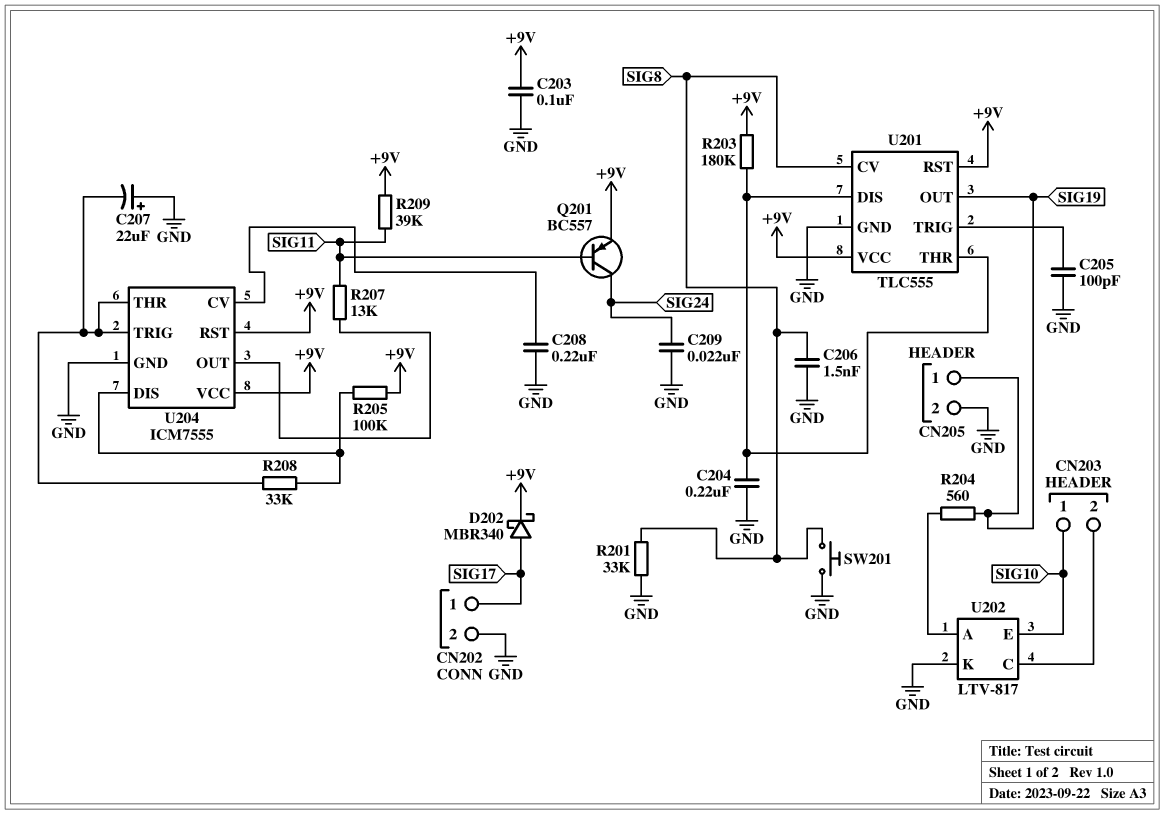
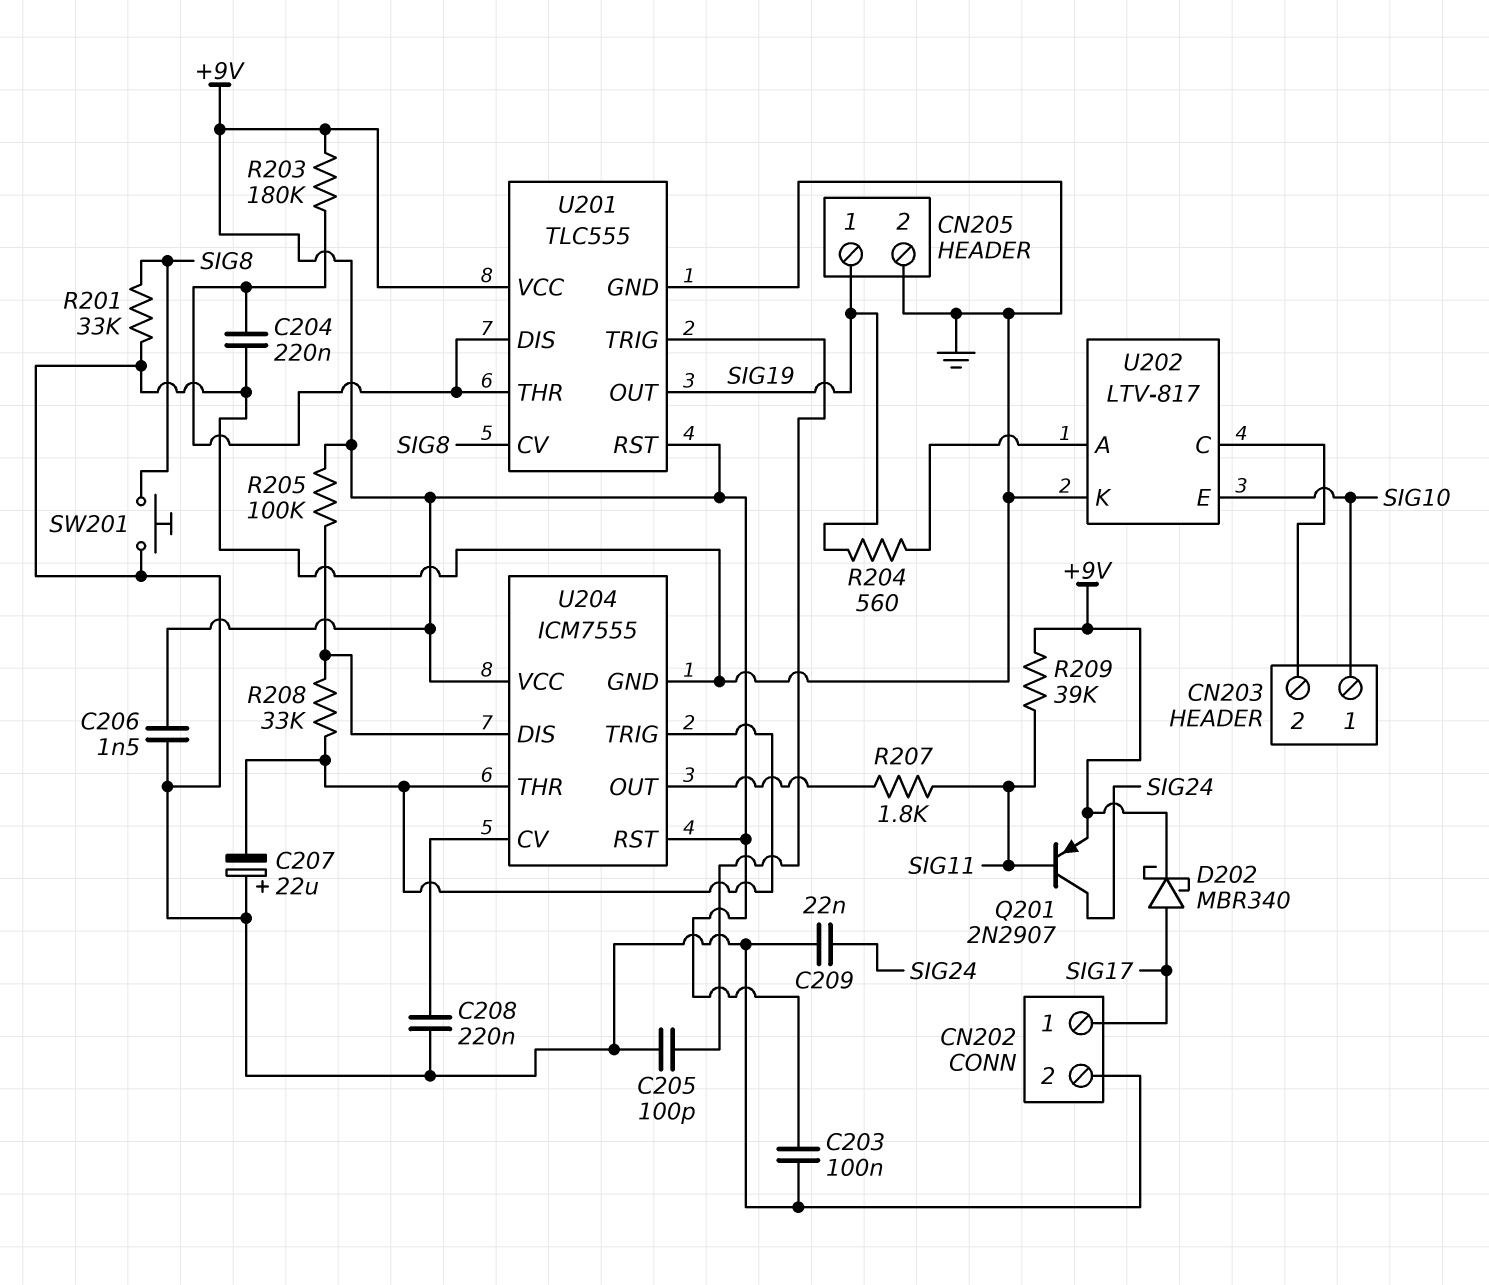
C206: 1.5nF (GND, SIG8) -> 1.5nF (+9V, GND)
Q201: PNP BC557 (B SIG11, C SIG24, E +9V) -> PNP 2N2907 (B SIG11, C SIG24, E +9V)
R207: 13k (SIG11, U204/OUT) -> 1.8k (SIG11, U204/OUT)

